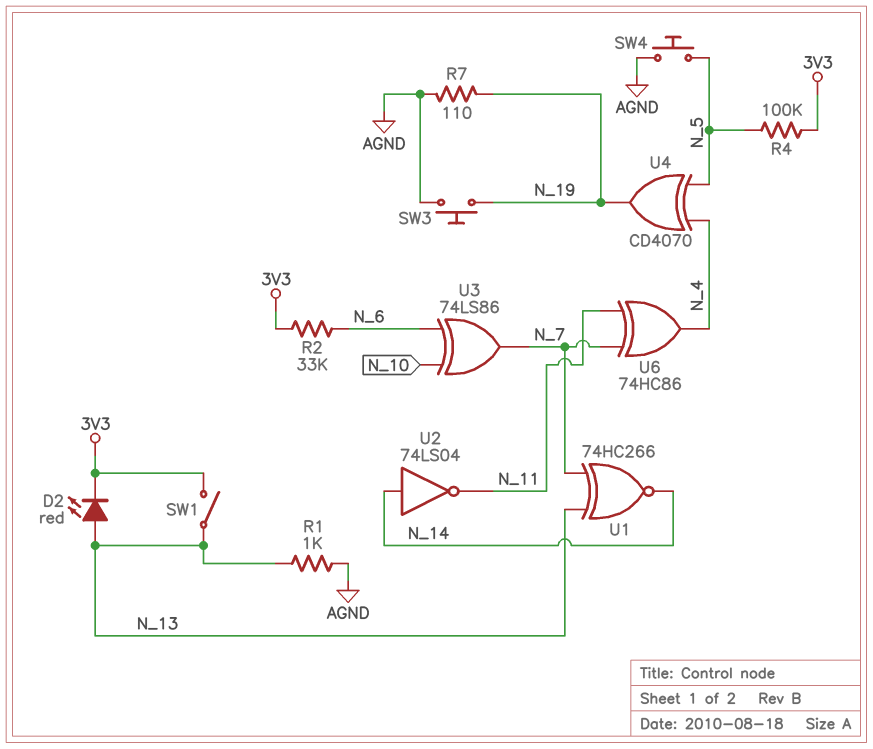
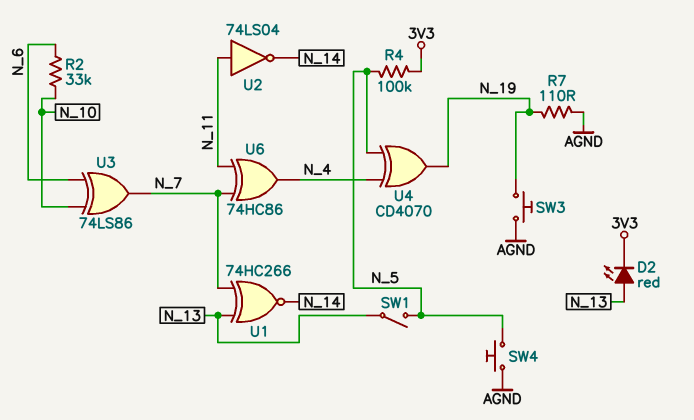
R1: 1k (AGND, N_13) -> none
R2: 33k (3V3, N_6) -> 33k (N_6, N_10)
SW1: switch (3V3, N_13) -> switch (N_5, N_13)
U2: NOT 74LS04 (in N_14, out N_11) -> NOT 74LS04 (in N_11, out N_14)

